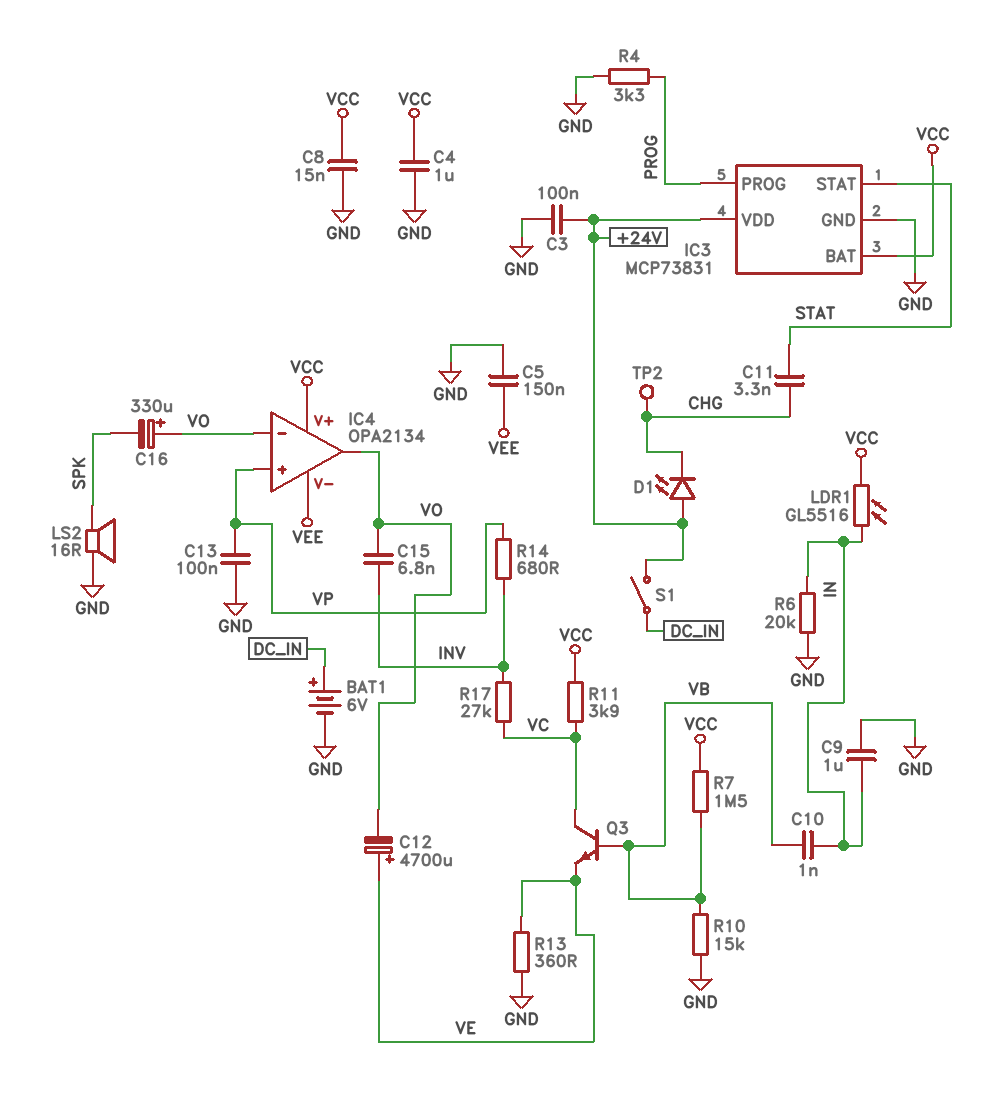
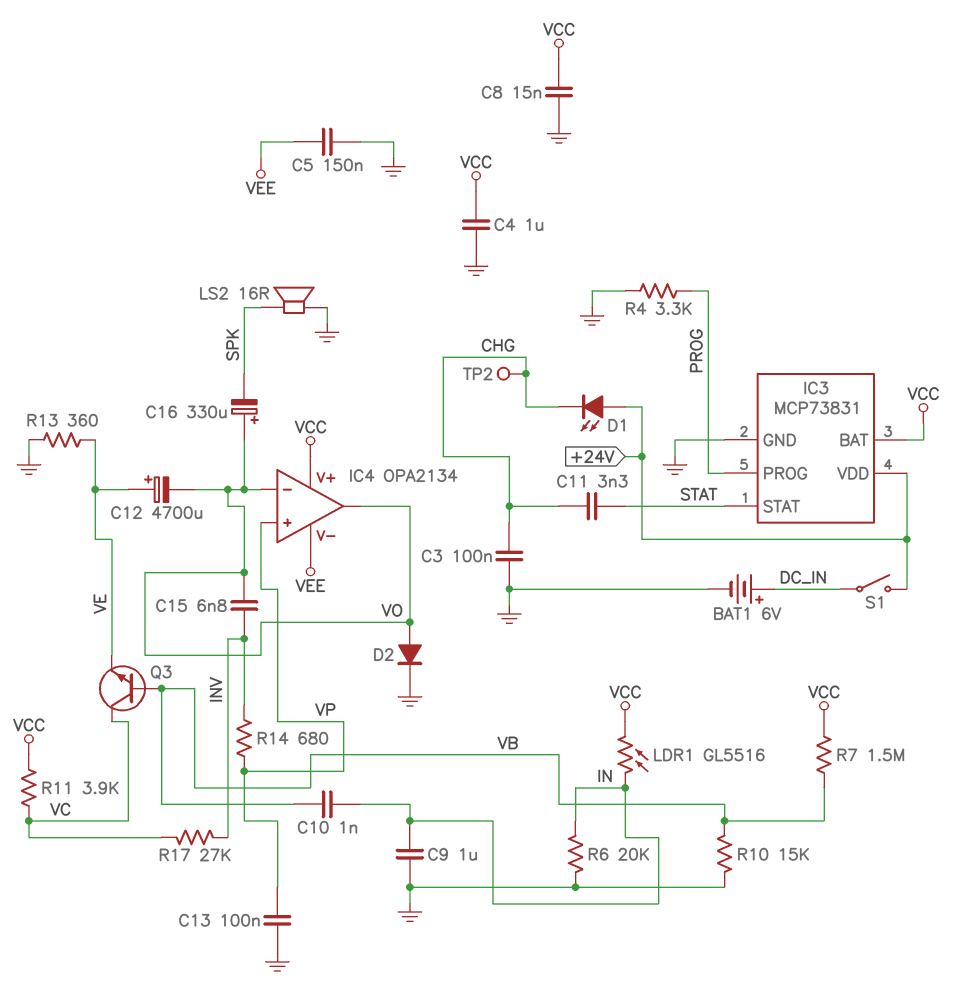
C3: 100nF (+24V, GND) -> 100nF (CHG, GND)
D2: none -> diode (A VO, K GND)

